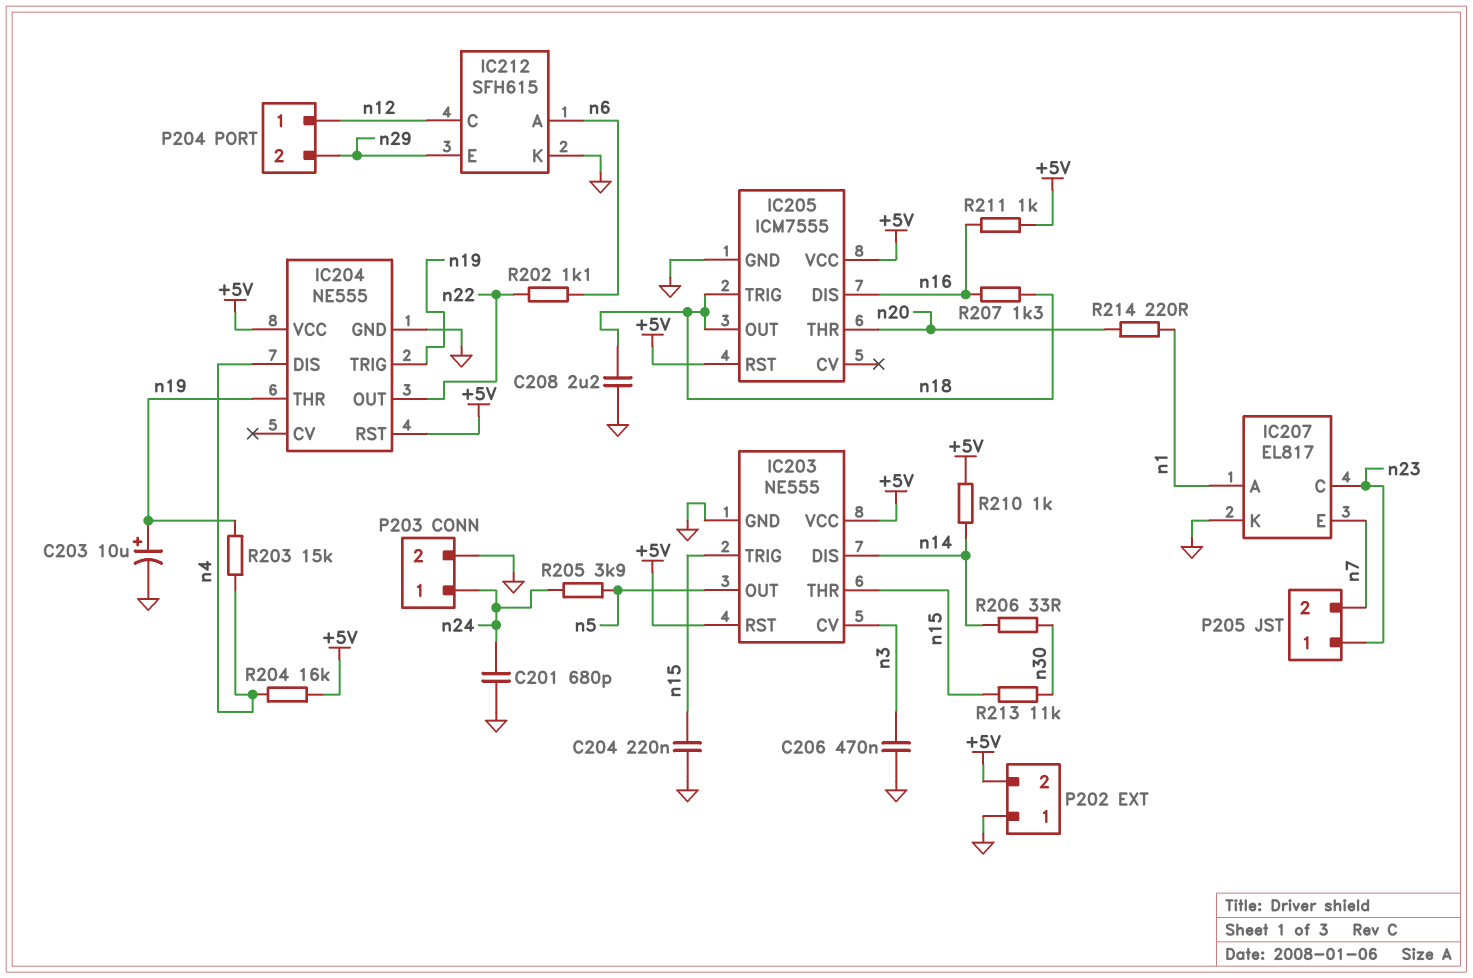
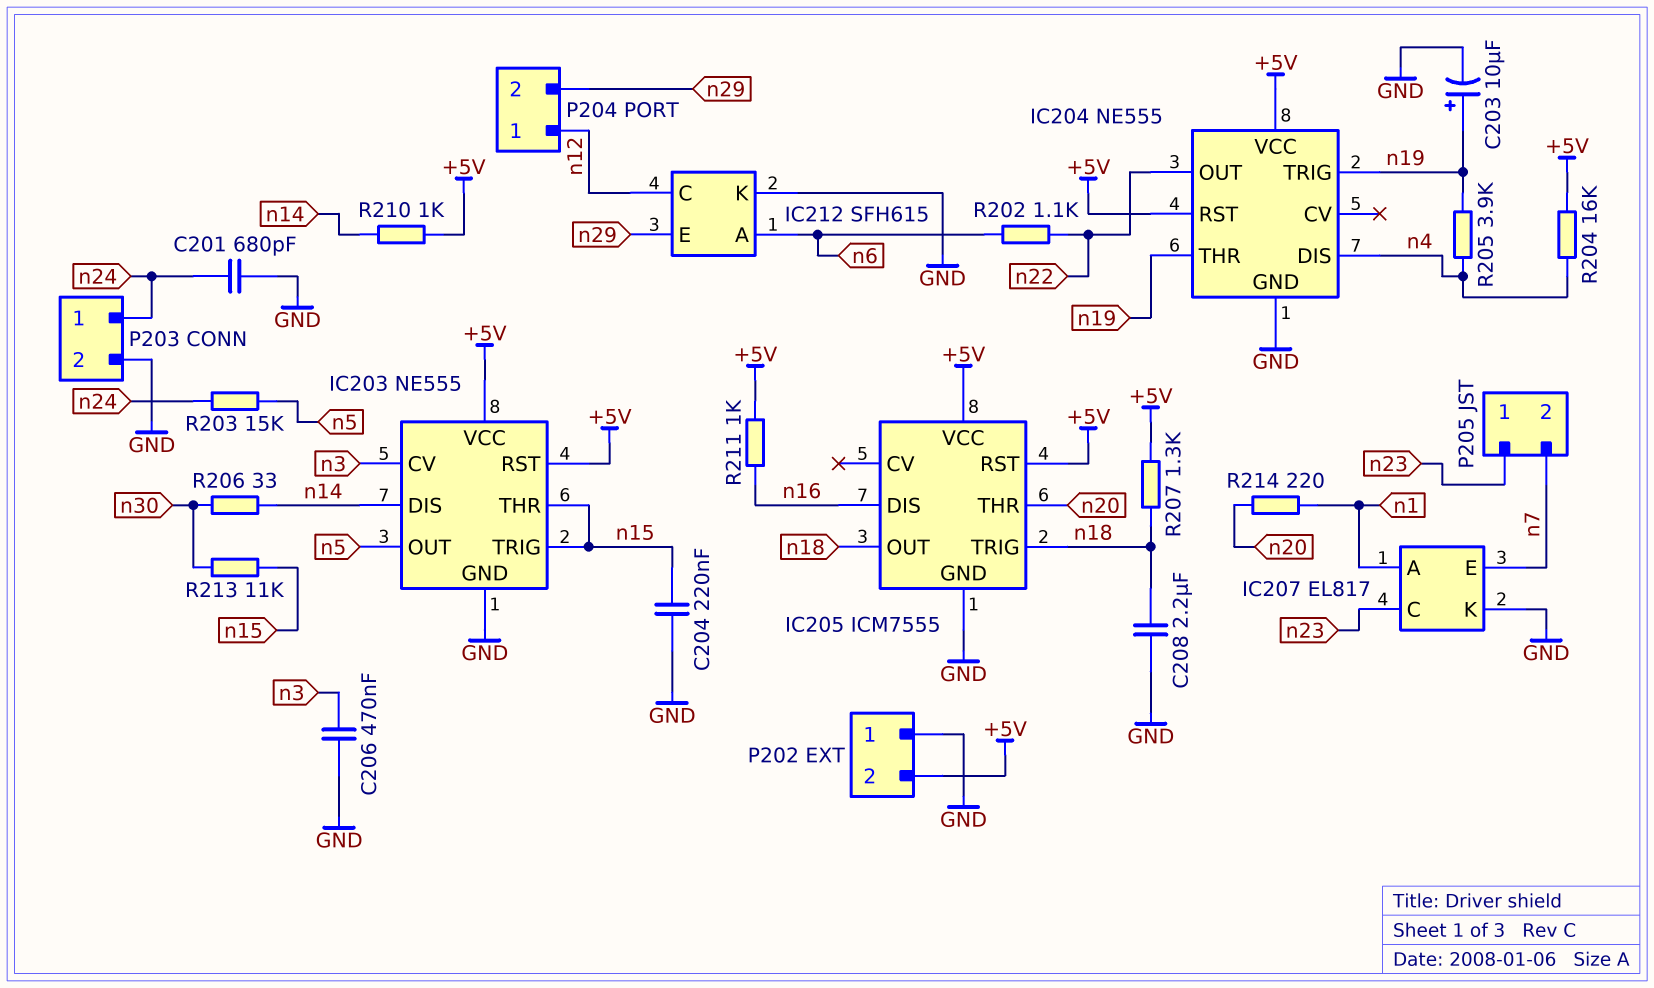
R203: 15k (n4, n19) -> 15k (n5, n24)
R205: 3.9k (n5, n24) -> 3.9k (n4, n19)
R207: 1.3k (n16, n18) -> 1.3k (+5V, n18)

